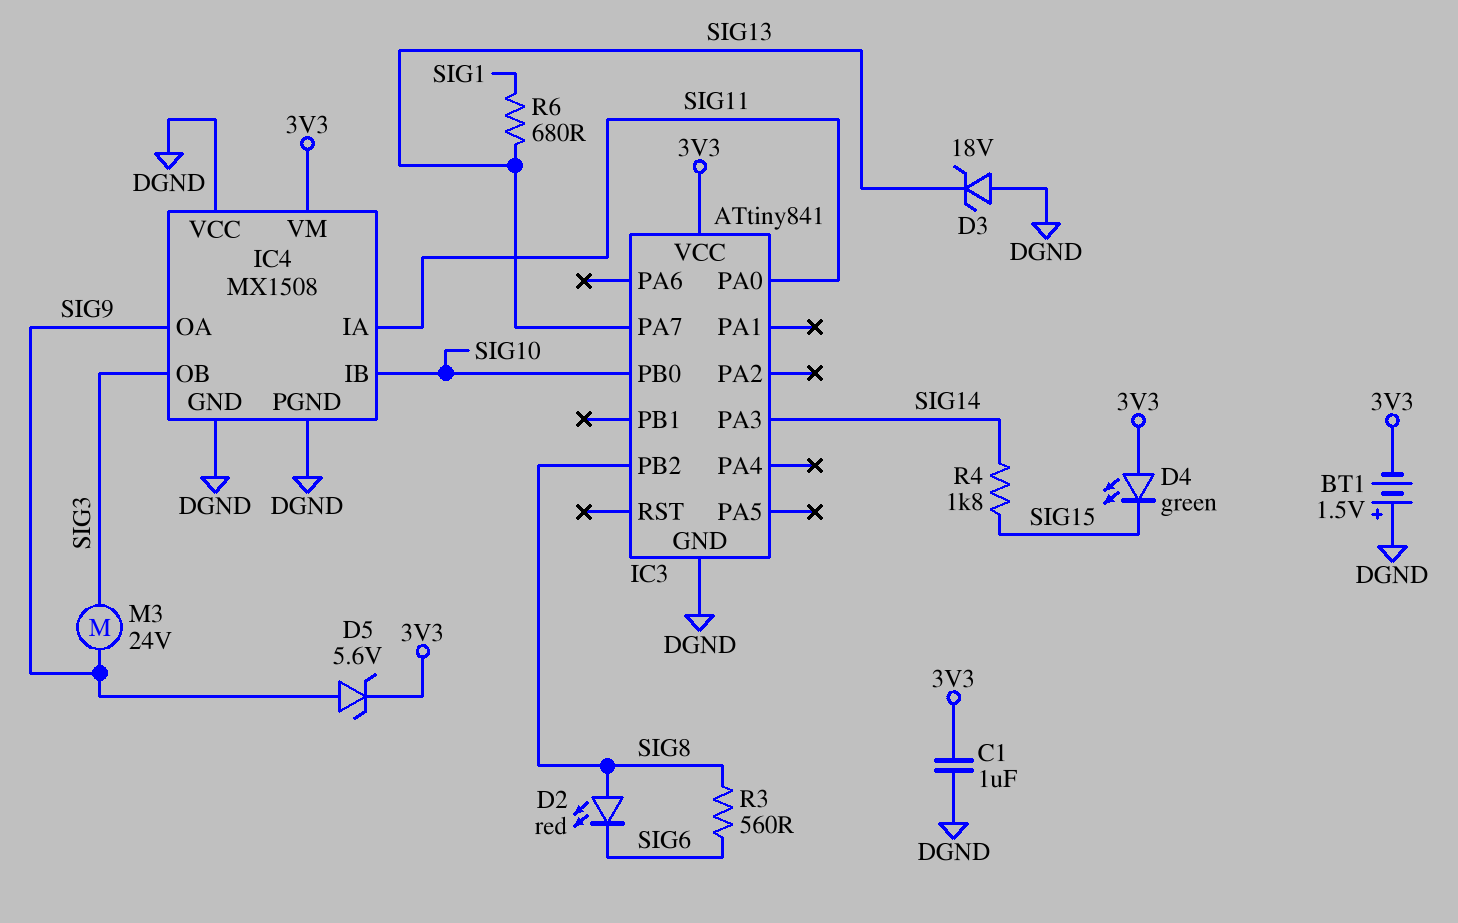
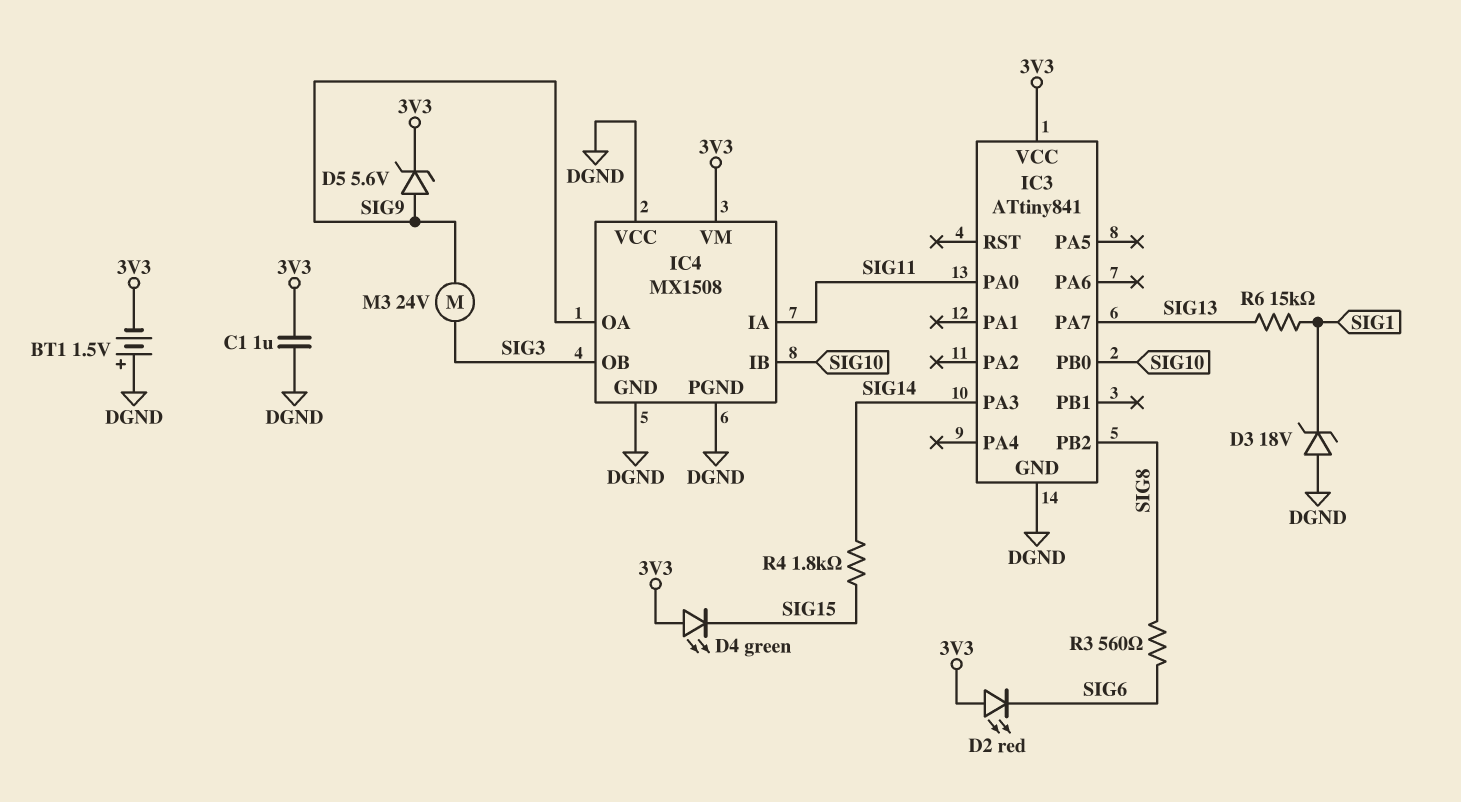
D2: LED red (A SIG8, K SIG6) -> LED red (A 3V3, K SIG6)
D3: zener 18V (A DGND, K SIG13) -> zener 18V (A DGND, K SIG1)
R6: 680 (SIG1, SIG13) -> 15k (SIG1, SIG13)

